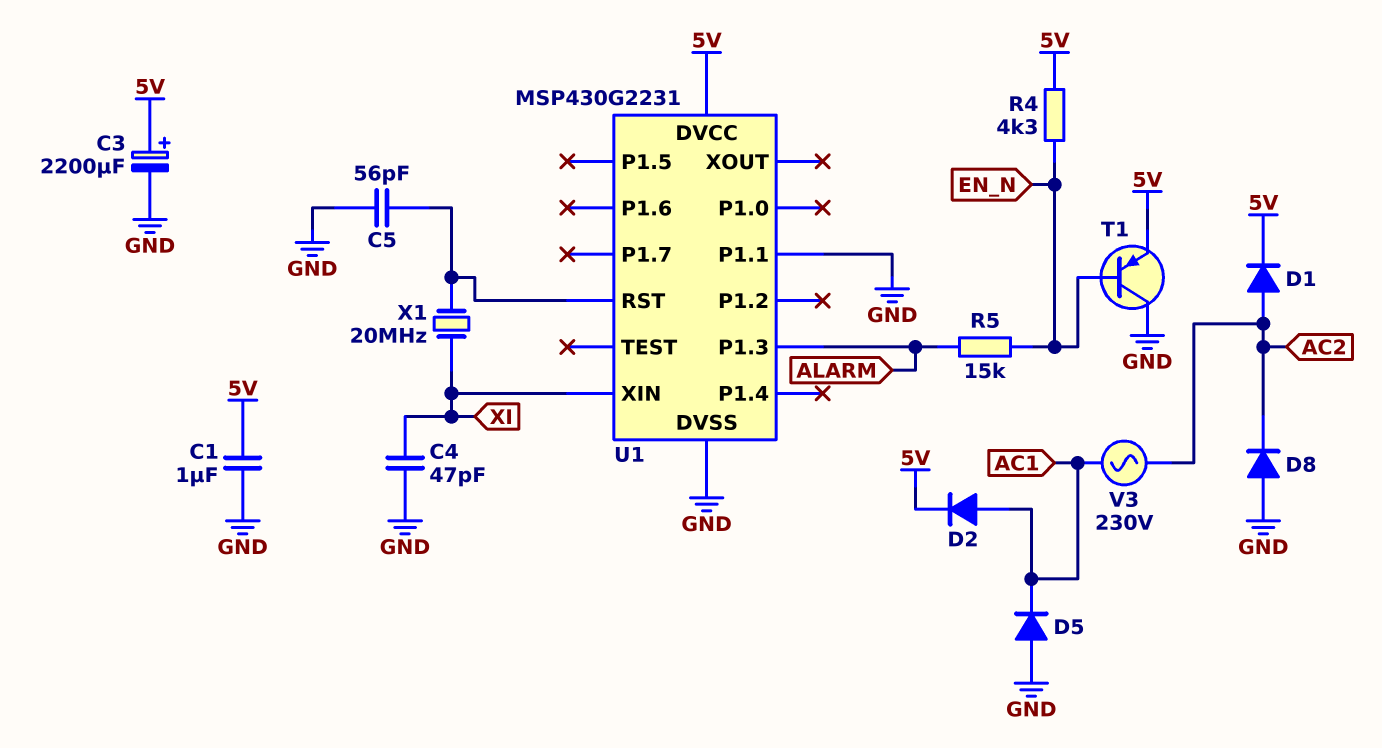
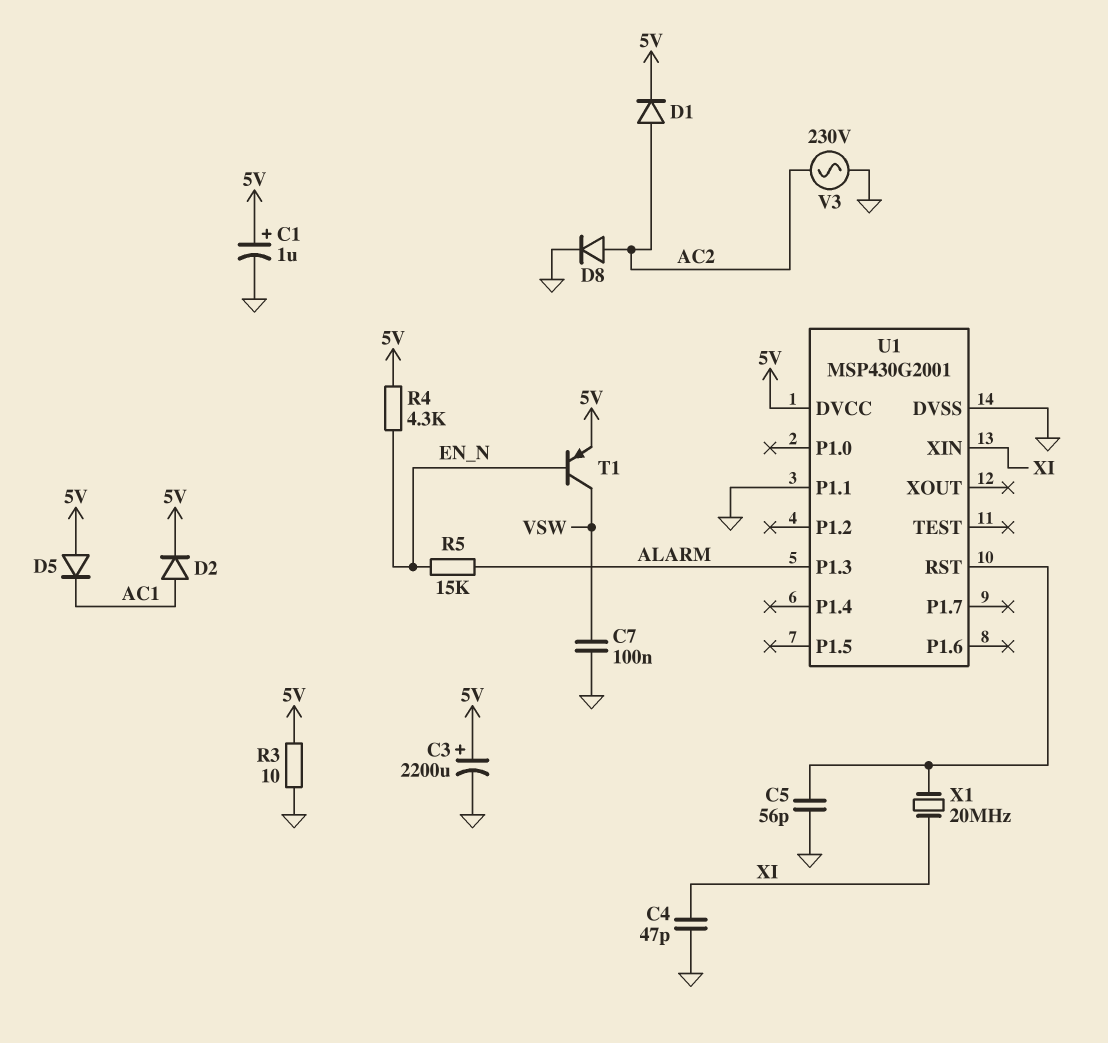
C1: 1uF (5V, GND) -> 1uF (plus 5V, minus GND)
C7: none -> 100nF (GND, VSW)
D5: diode (A GND, K AC1) -> diode (A 5V, K AC1)
D8: diode (A GND, K AC2) -> diode (A AC2, K GND)
R3: none -> 10 (5V, GND)
T1: PNP (B EN_N, C GND, E 5V) -> PNP (B EN_N, C VSW, E 5V)
U1: MSP430G2231 -> MSP430G2001
V3: AC 230V (AC1, AC2) -> AC 230V (AC2, GND)

